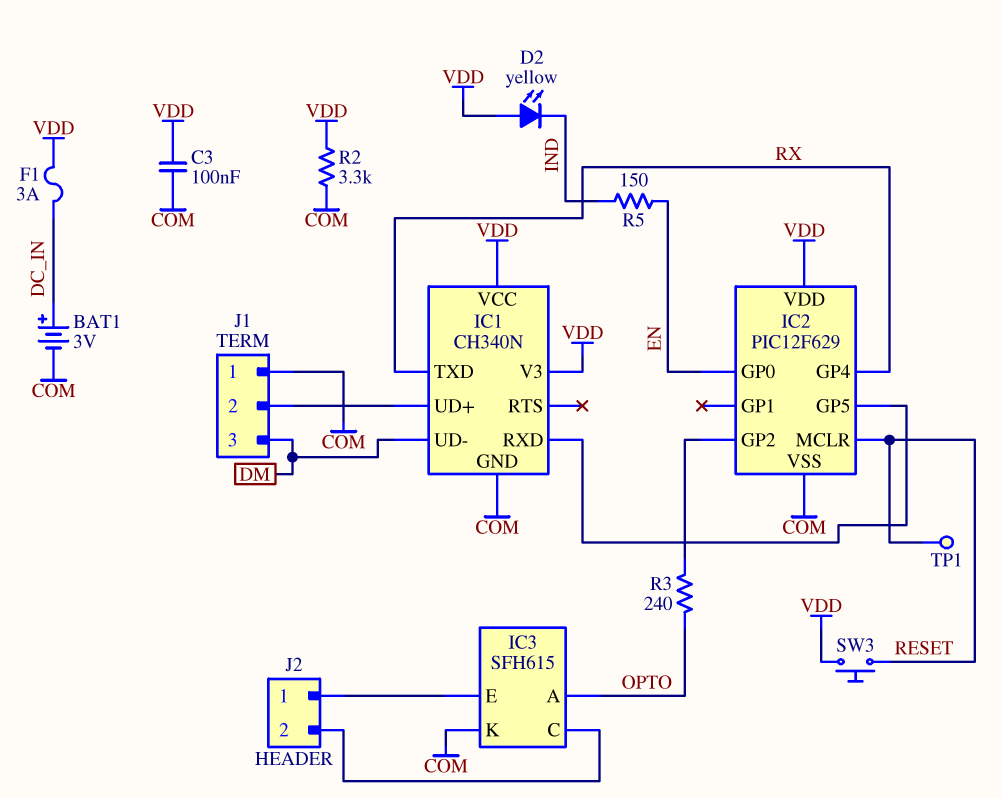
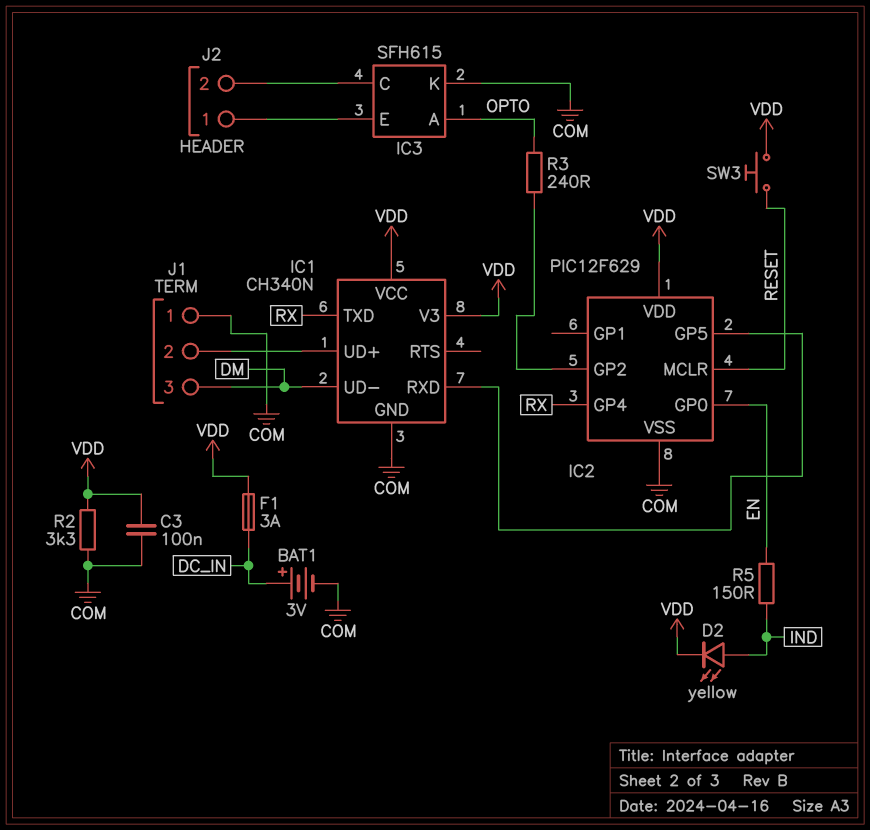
D2: LED yellow (A VDD, K IND) -> LED yellow (A IND, K VDD)
TP1: test point (RESET) -> none

